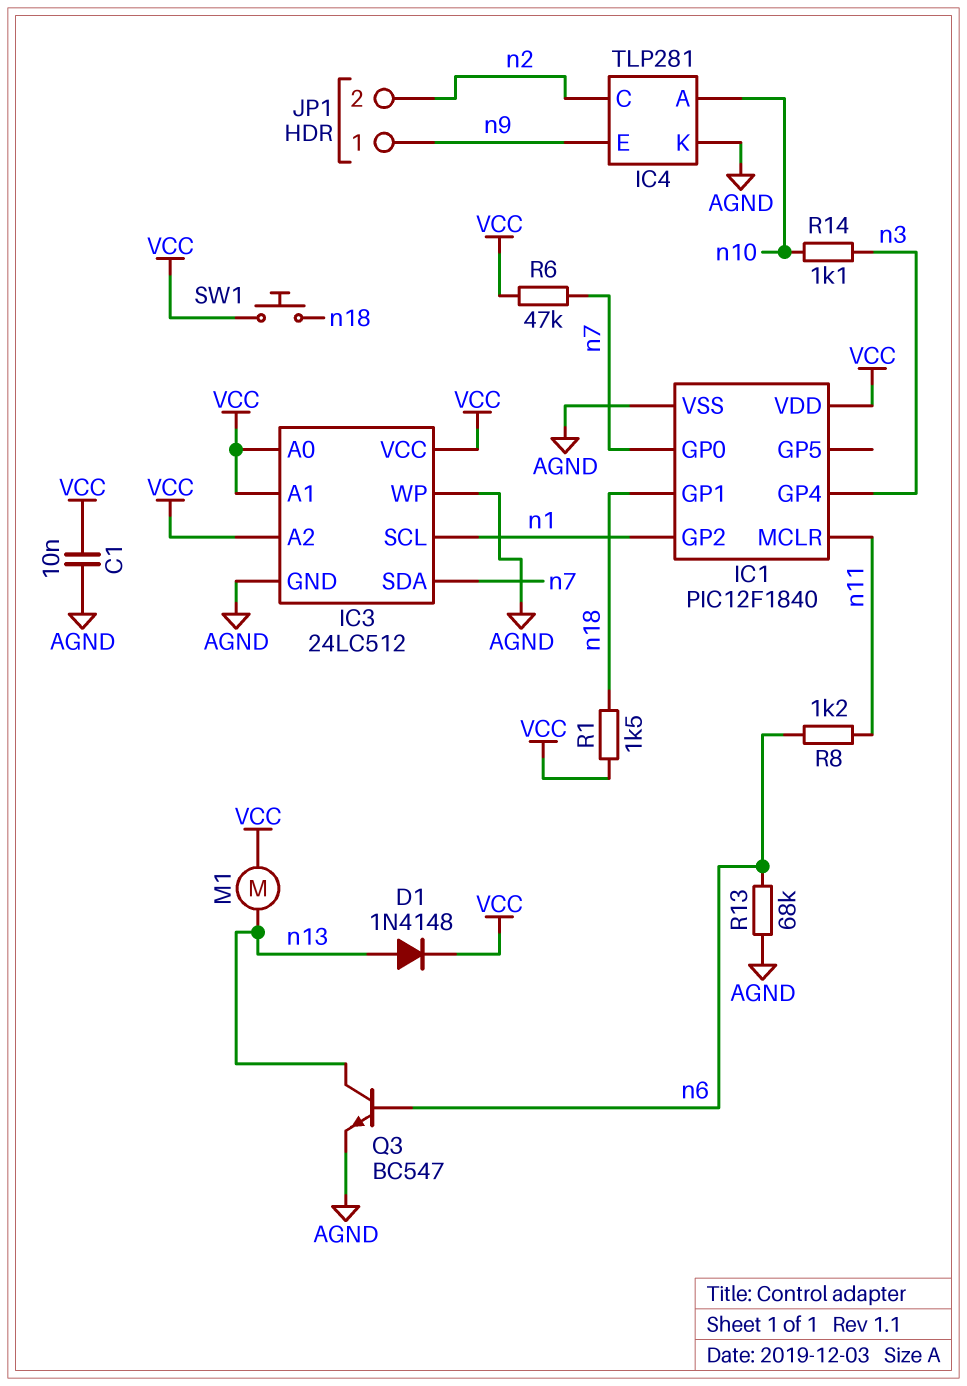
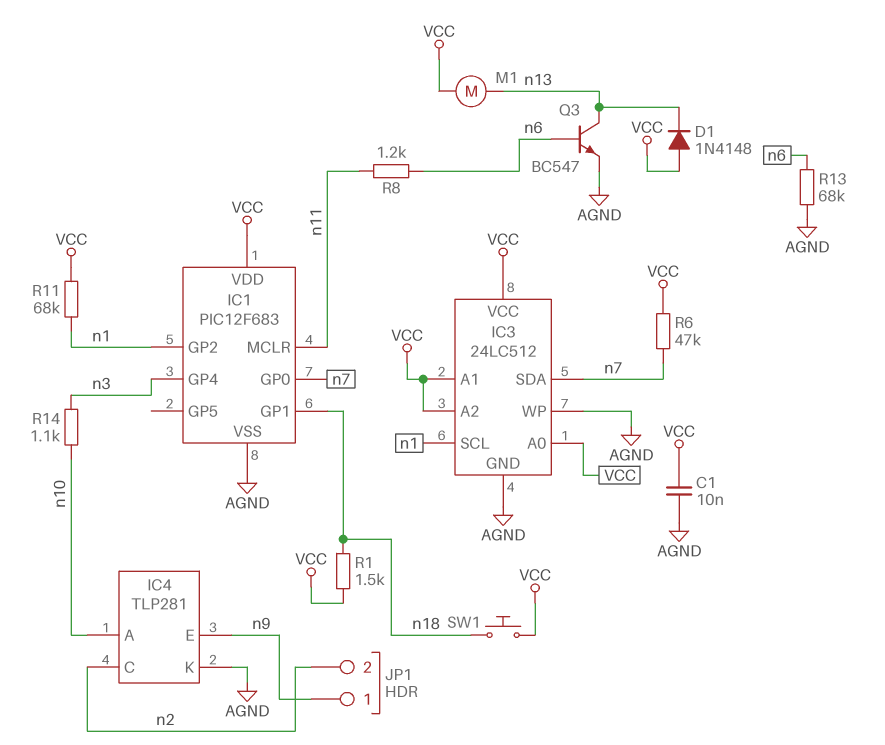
D1: diode 1N4148 (A n13, K VCC) -> diode 1N4148 (A VCC, K n13)
IC1: PIC12F1840 -> PIC12F683
R11: none -> 68k (VCC, n1)

